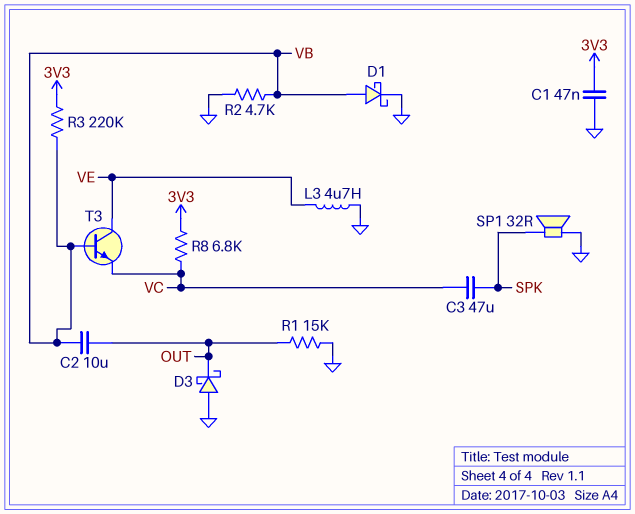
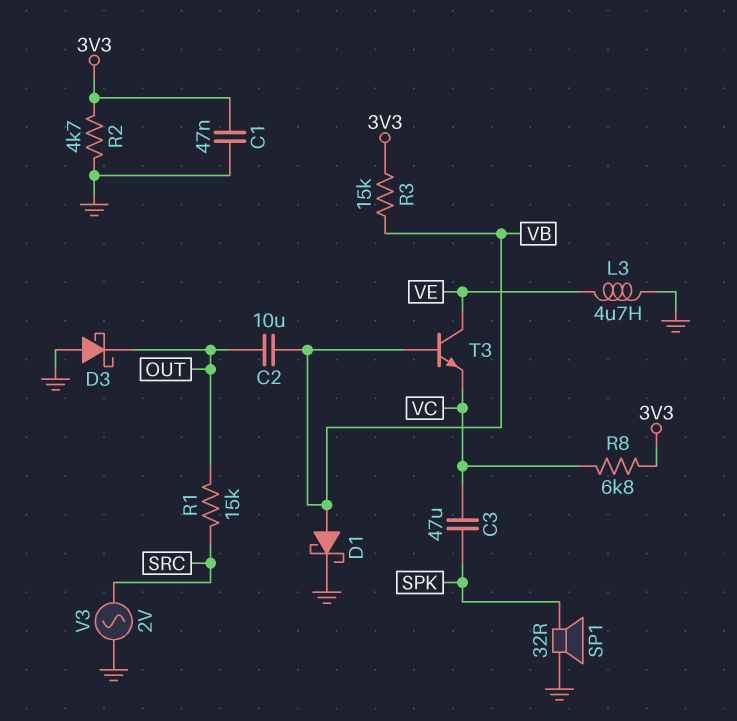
R1: 15k (GND, OUT) -> 15k (OUT, SRC)
R2: 4.7k (GND, VB) -> 4.7k (3V3, GND)
R3: 220k (3V3, VB) -> 15k (3V3, VB)
V3: none -> AC 2V (GND, SRC)

